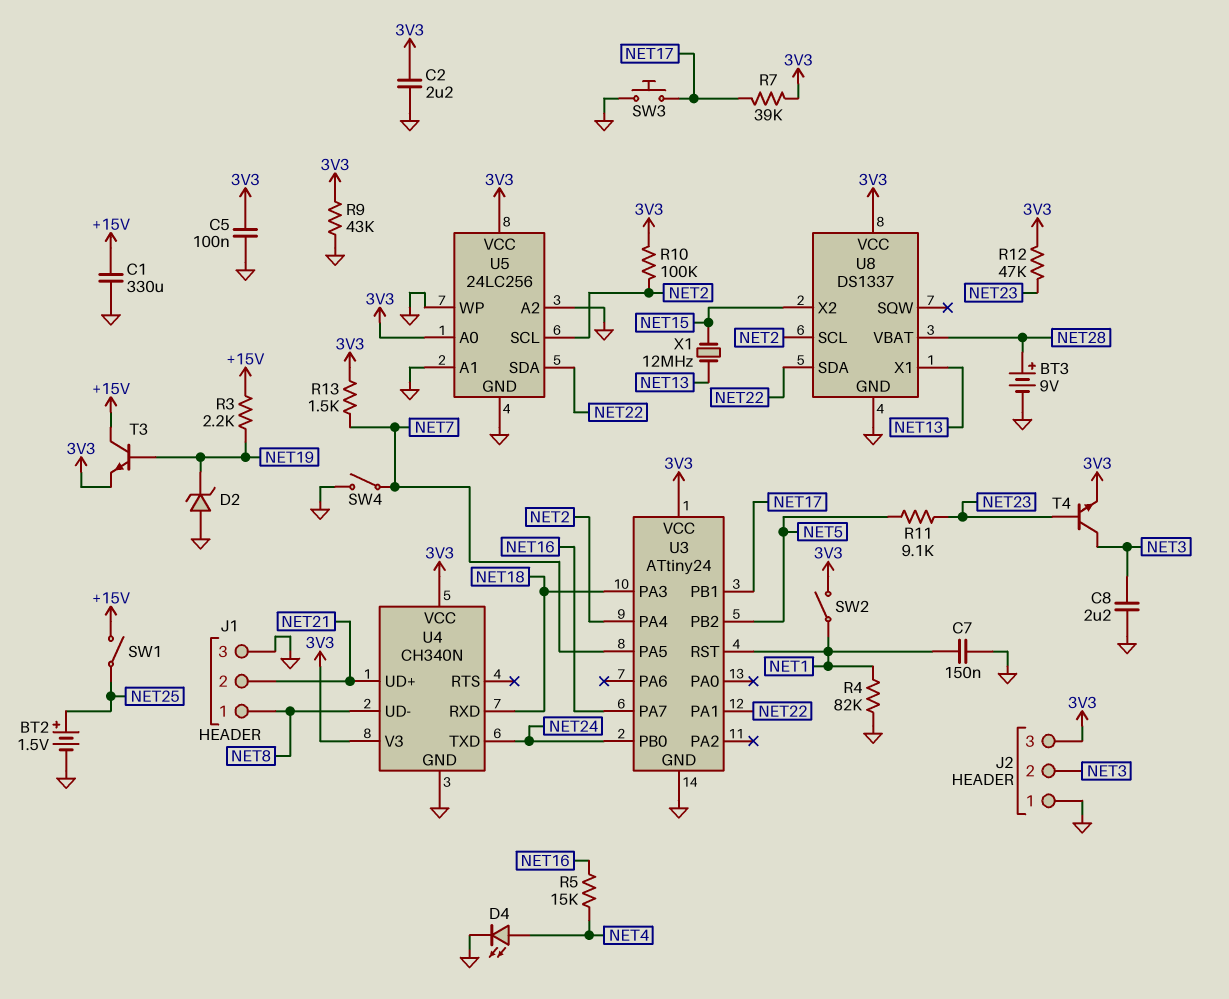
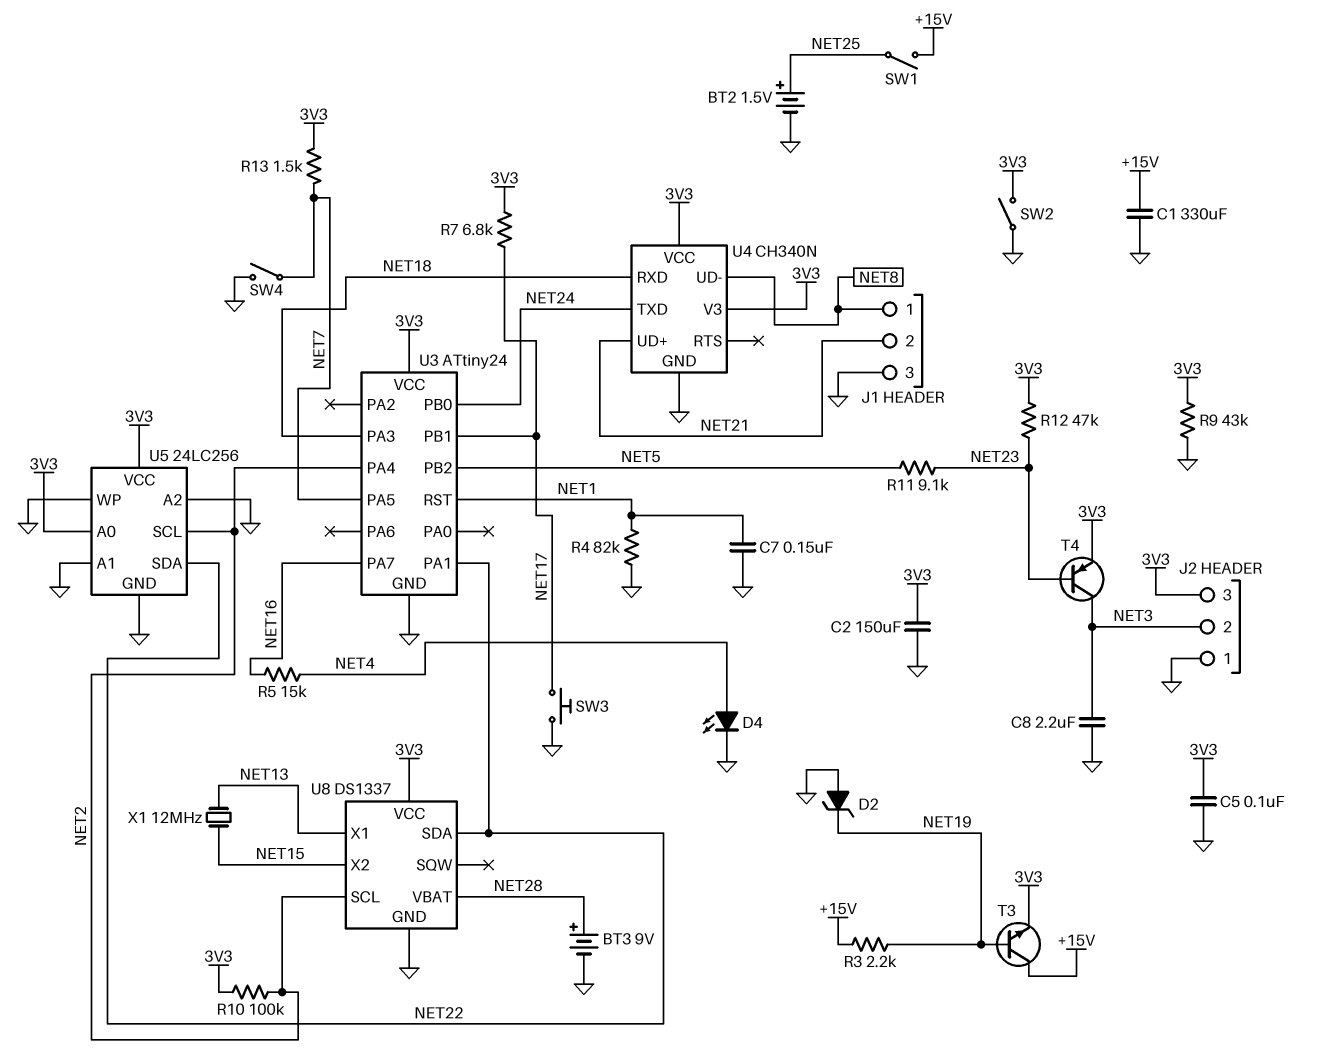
C2: 2.2uF (3V3, GND) -> 150uF (3V3, GND)
R7: 39k (3V3, NET17) -> 6.8k (3V3, NET17)
SW2: switch (3V3, NET1) -> switch (3V3, GND)
T4: NPN (B NET23, C NET3, E 3V3) -> PNP (B NET23, C NET3, E 3V3)

